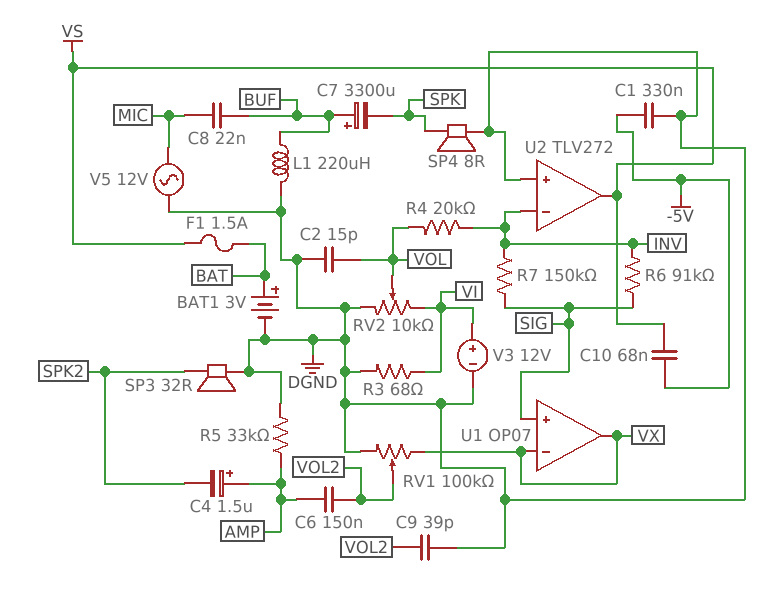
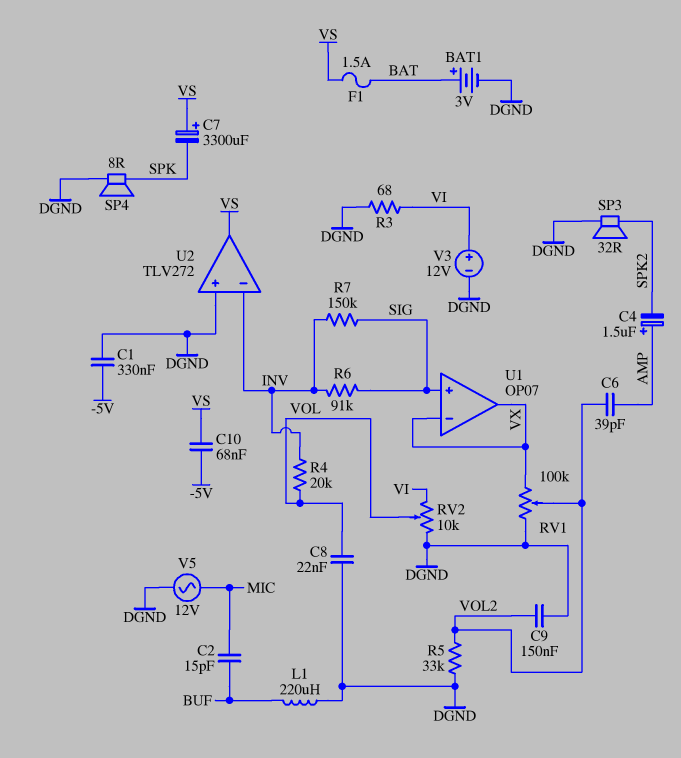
C2: 15pF (DGND, VOL) -> 15pF (BUF, MIC)
C6: 150nF (AMP, VOL2) -> 39pF (AMP, VOL2)
C7: 3300uF (plus BUF, minus SPK) -> 3300uF (plus VS, minus SPK)
C8: 22nF (BUF, MIC) -> 22nF (DGND, VOL)
C9: 39pF (DGND, VOL2) -> 150nF (DGND, VOL2)
R5: 33k (AMP, DGND) -> 33k (DGND, VOL2)

